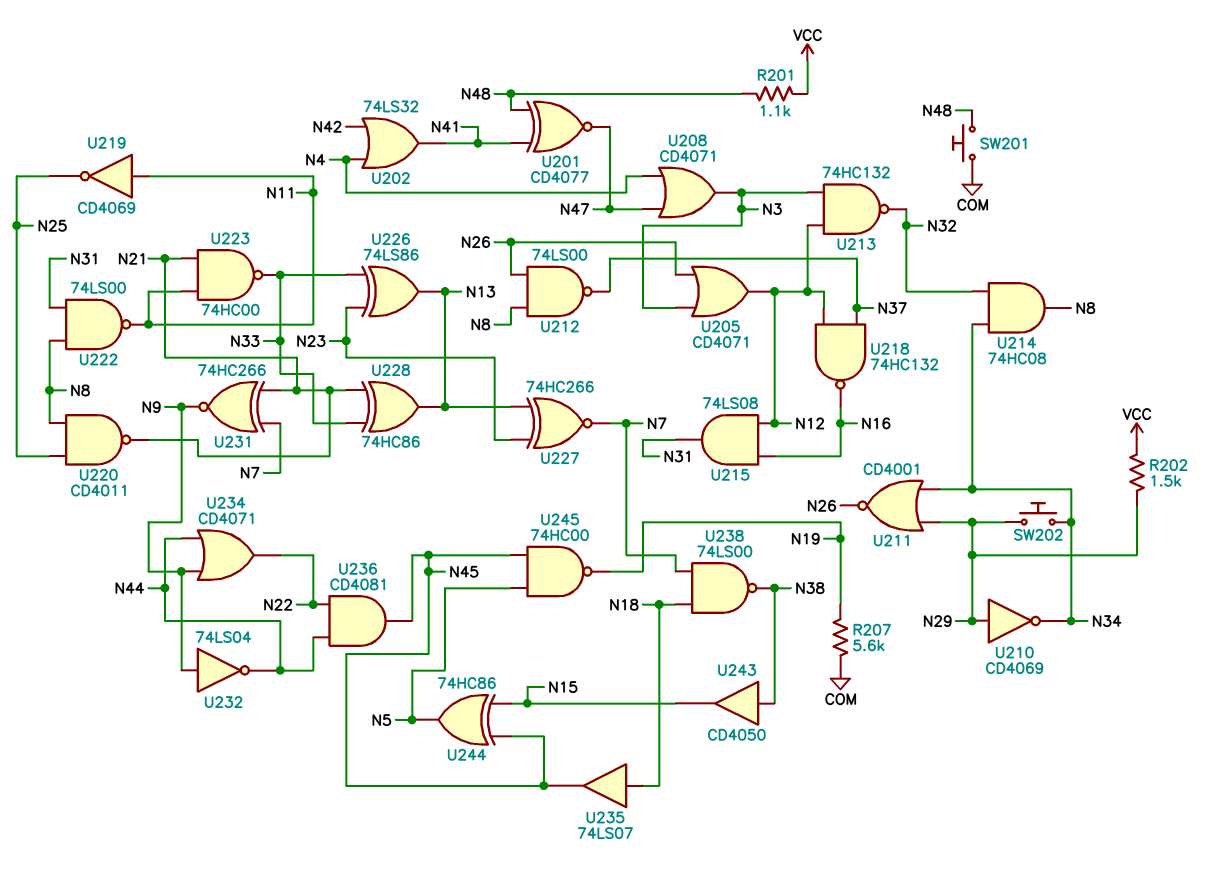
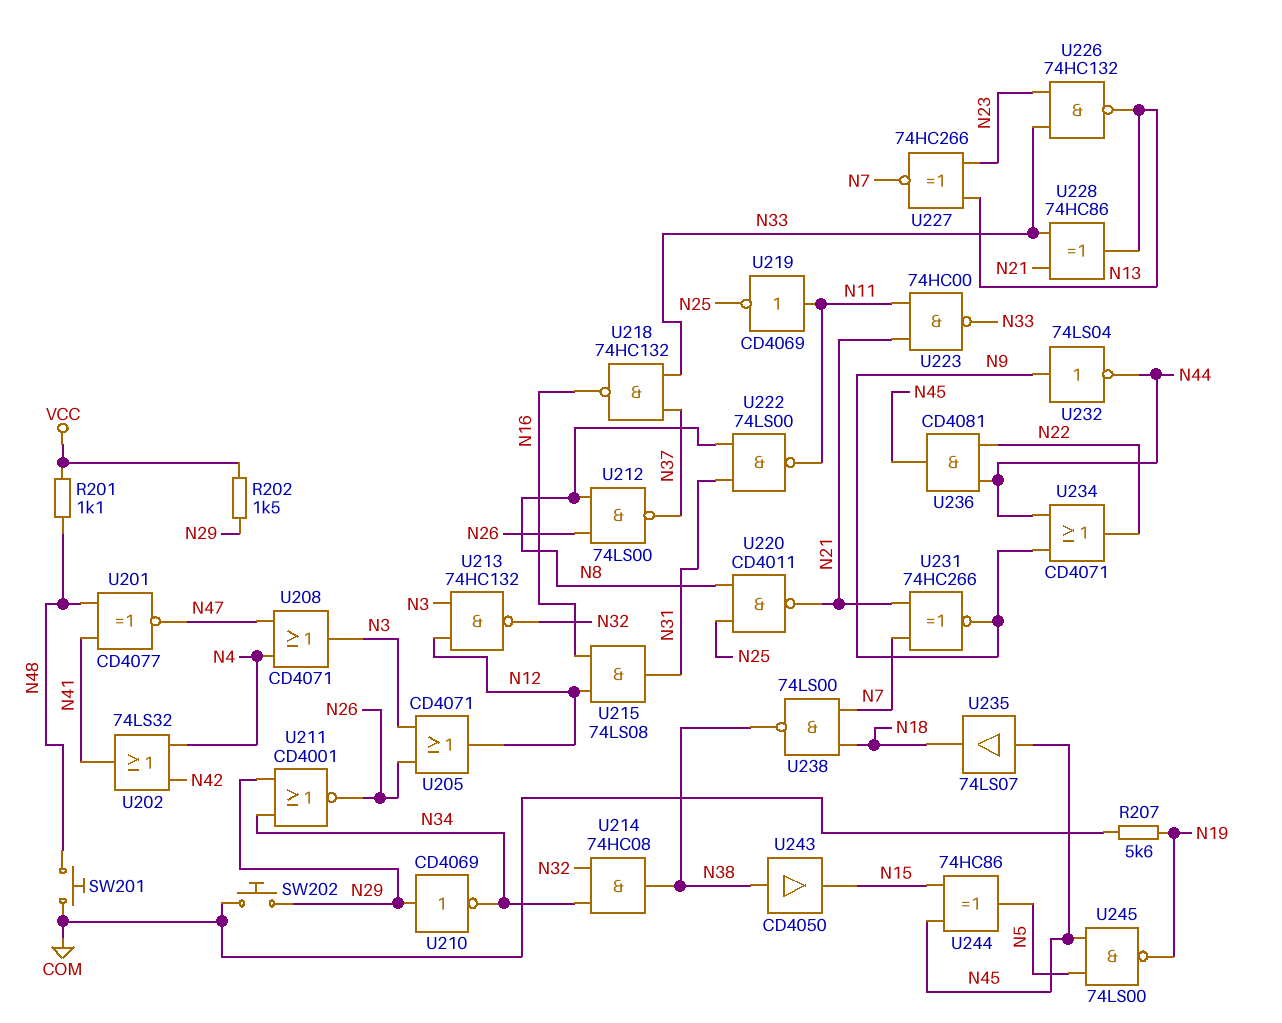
SW202: button (N29, N34) -> button (COM, N29)
U214: AND 74HC08 (in N32, in N34, out N8) -> AND 74HC08 (in N32, in N34, out N38)
U218: NAND 74HC132 (in N12, in N37, out N16) -> NAND 74HC132 (in N33, in N37, out N16)
U226: XOR 74LS86 (in N23, in N33, out N13) -> NAND 74HC132 (in N23, in N33, out N13)
U235: buffer 74LS07 (in N18, out N45) -> buffer 74LS07 (in N45, out N18)
U245: NAND 74HC00 (in N5, in N45, out N19) -> NAND 74LS00 (in N5, in N45, out N19)

